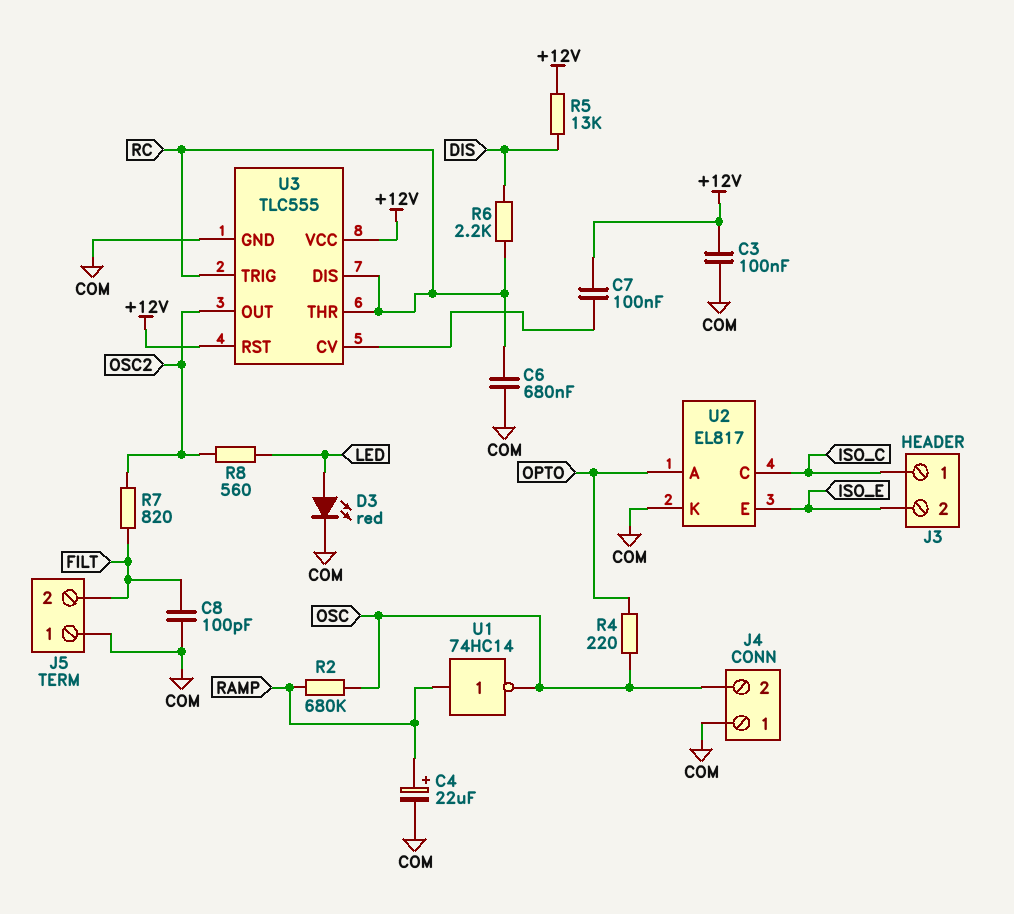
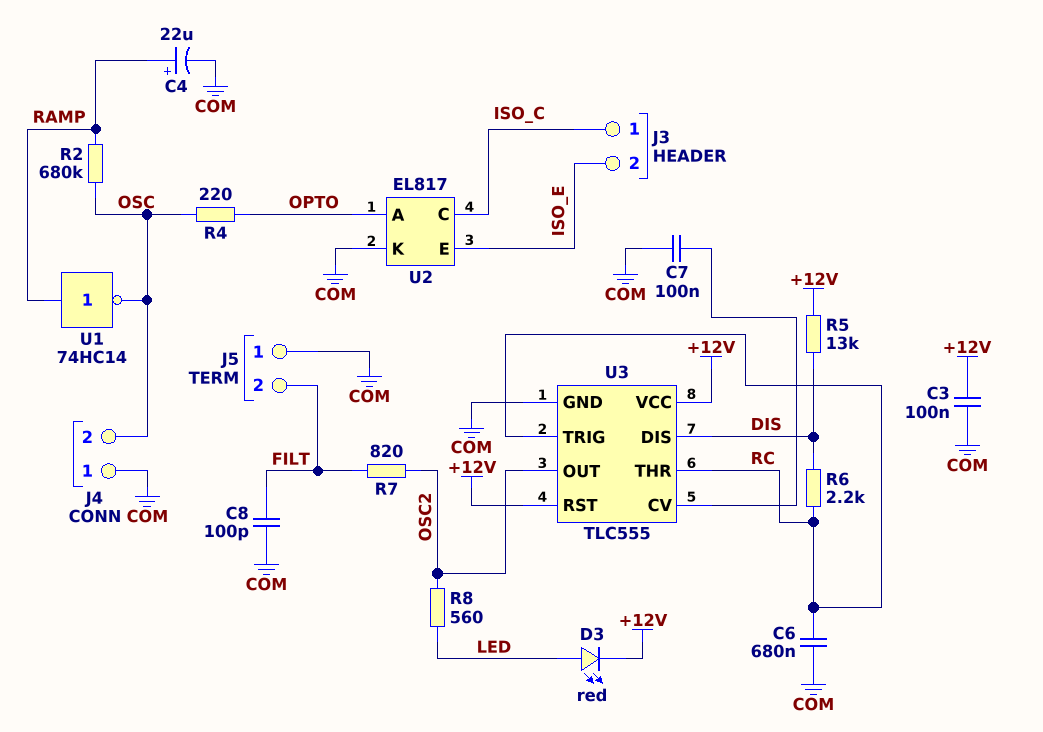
C7: 100nF (+12V, U3/CV) -> 100nF (COM, U3/CV)
D3: LED red (A LED, K COM) -> LED red (A LED, K +12V)
U3 pin DIS: RC -> DIS

